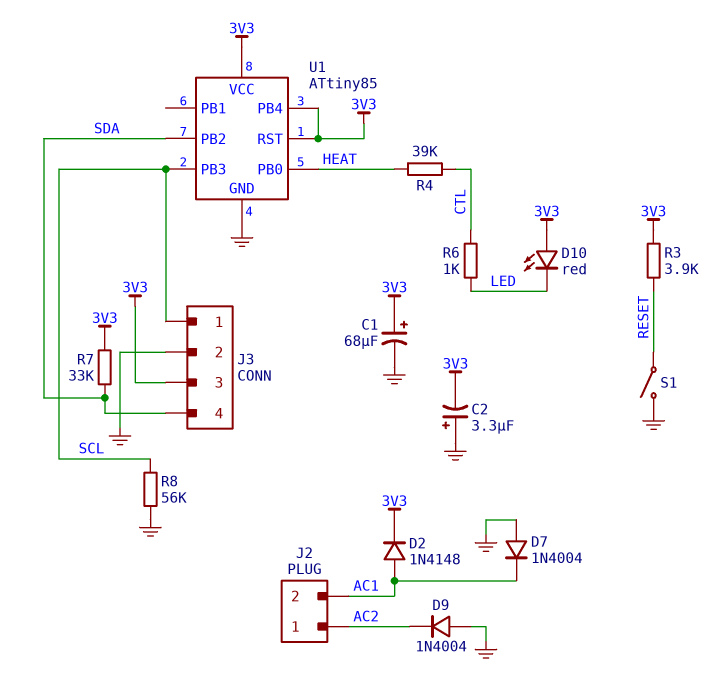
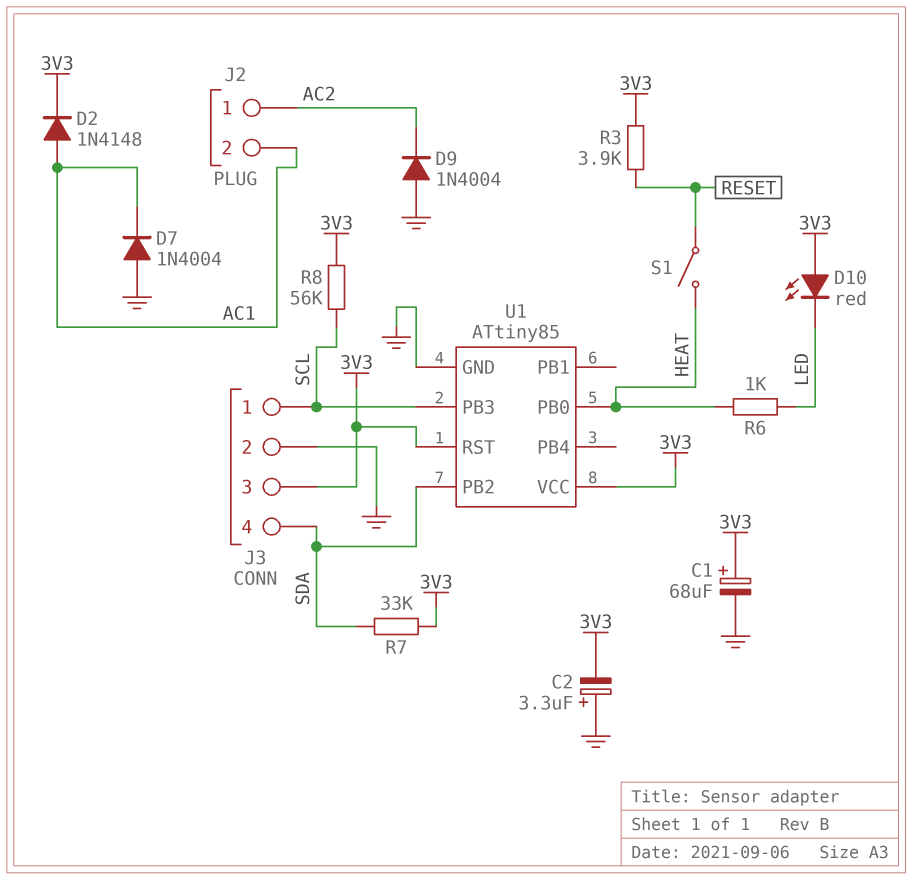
R4: 39k (CTL, HEAT) -> none
R6: 1k (CTL, LED) -> 1k (HEAT, LED)
R8: 56k (GND, SCL) -> 56k (3V3, SCL)
S1: switch (GND, RESET) -> switch (HEAT, RESET)
U1 pin PB4: 3V3 -> none

